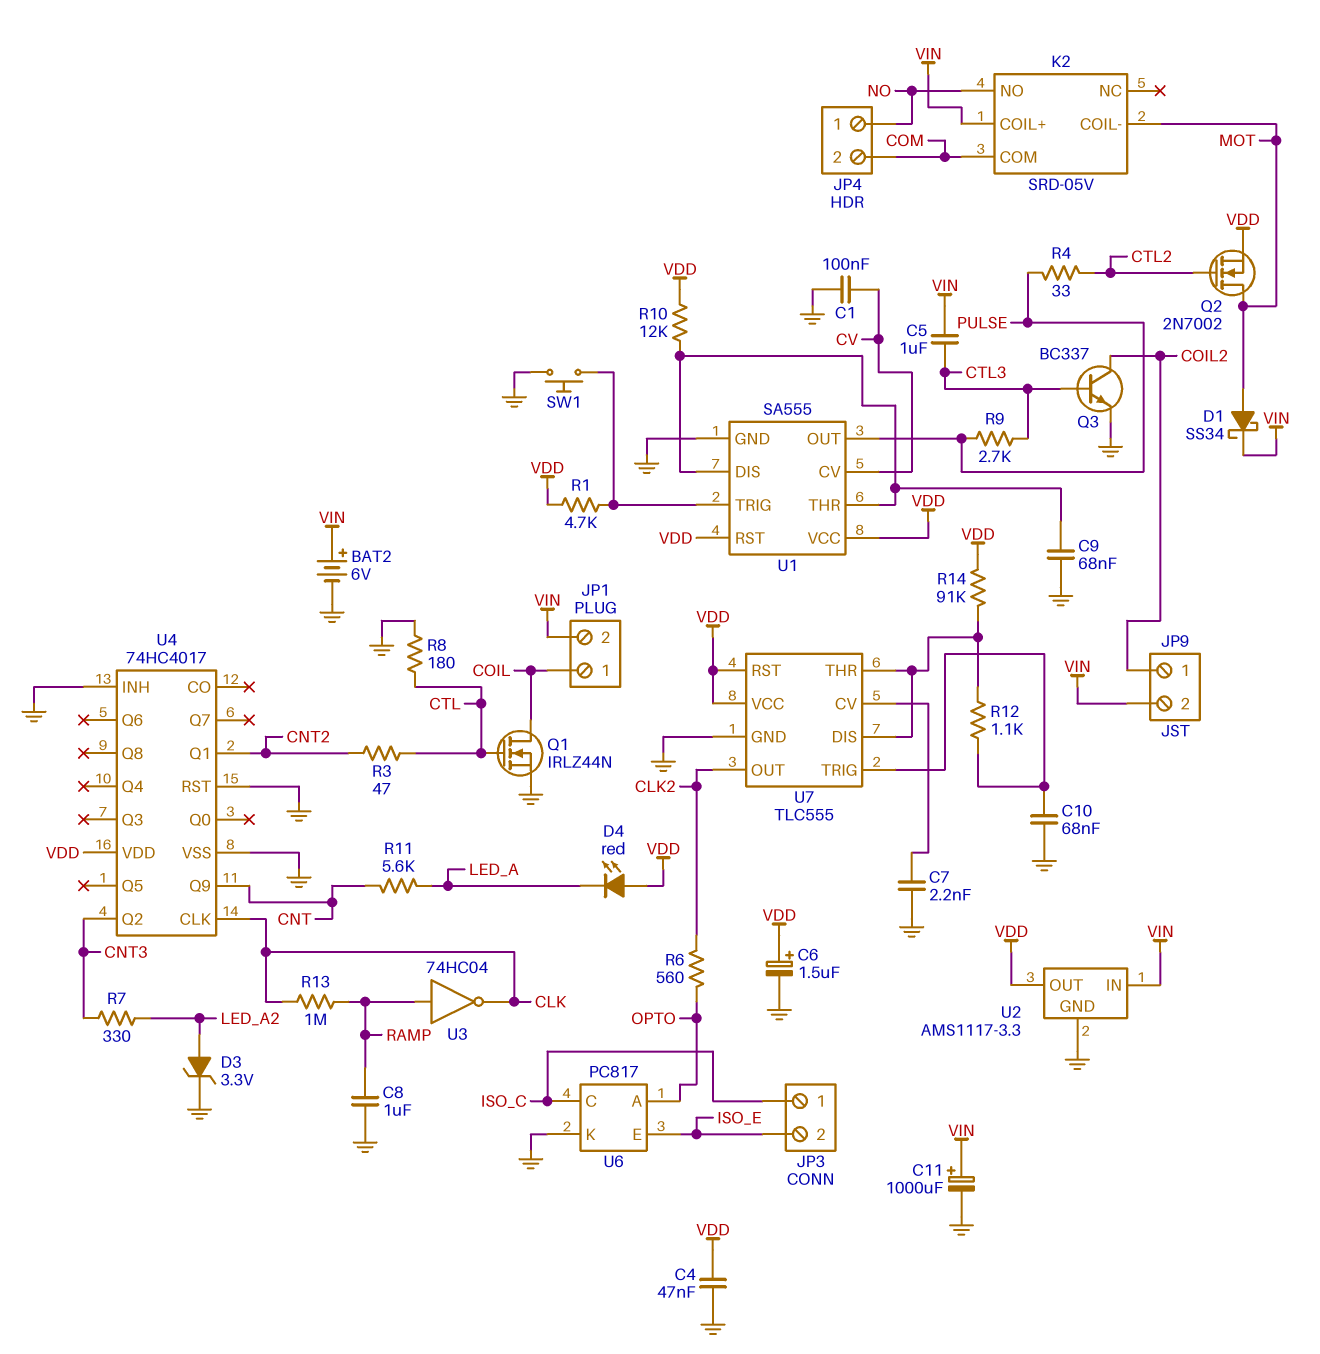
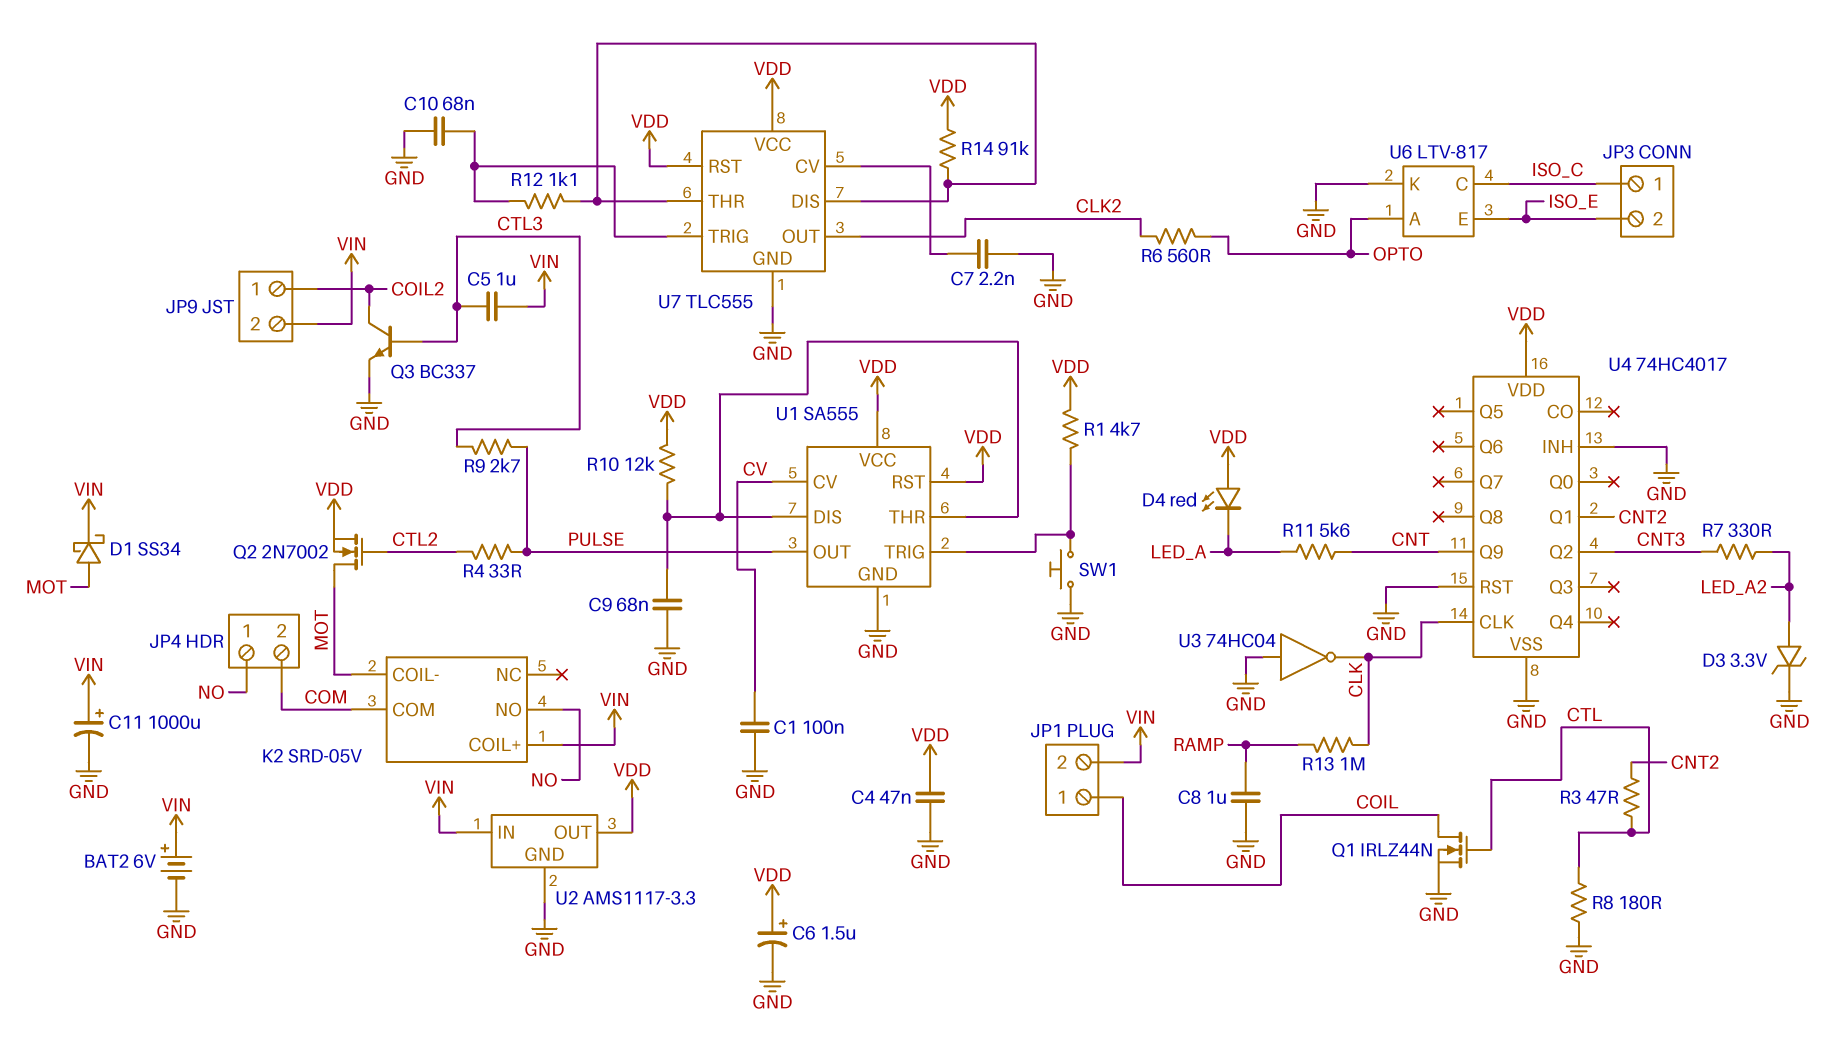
U3: NOT 74HC04 (in RAMP, out CLK) -> NOT 74HC04 (in GND, out CLK)
U6: PC817 -> LTV-817

